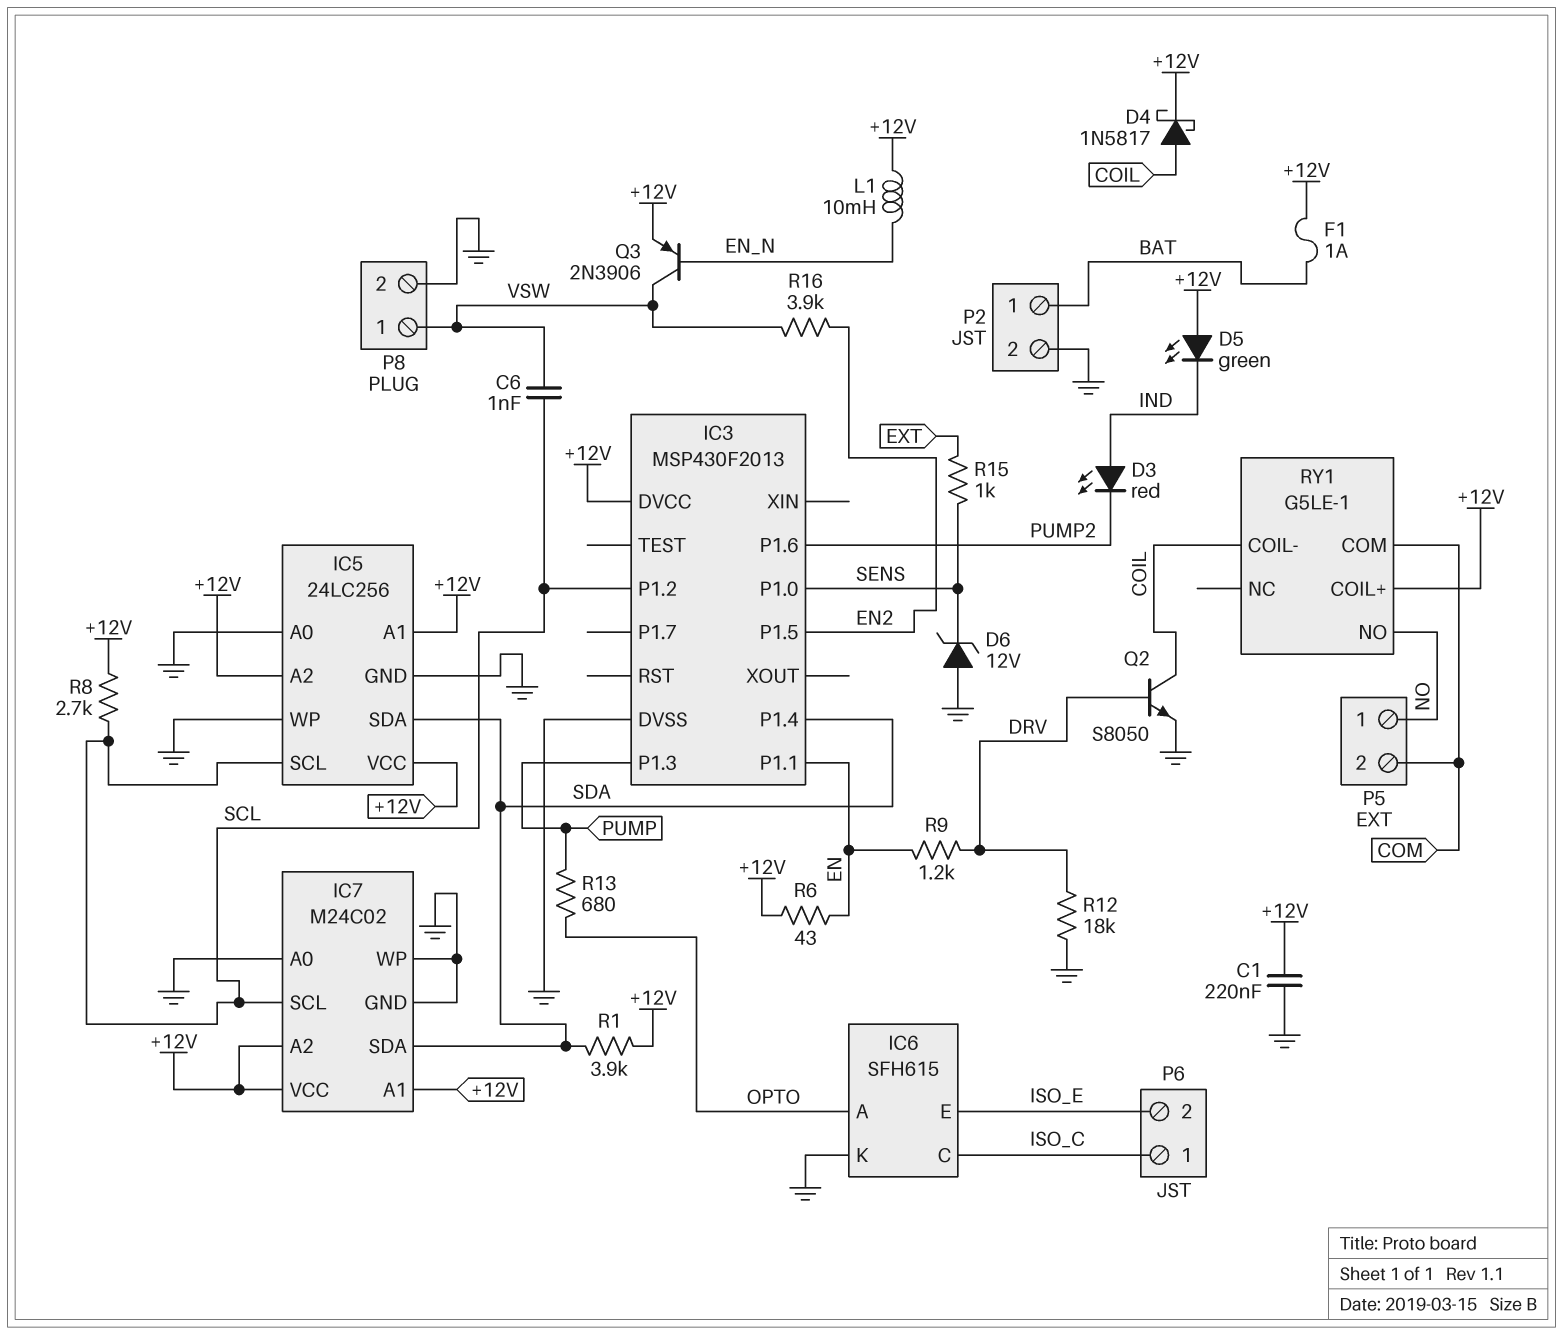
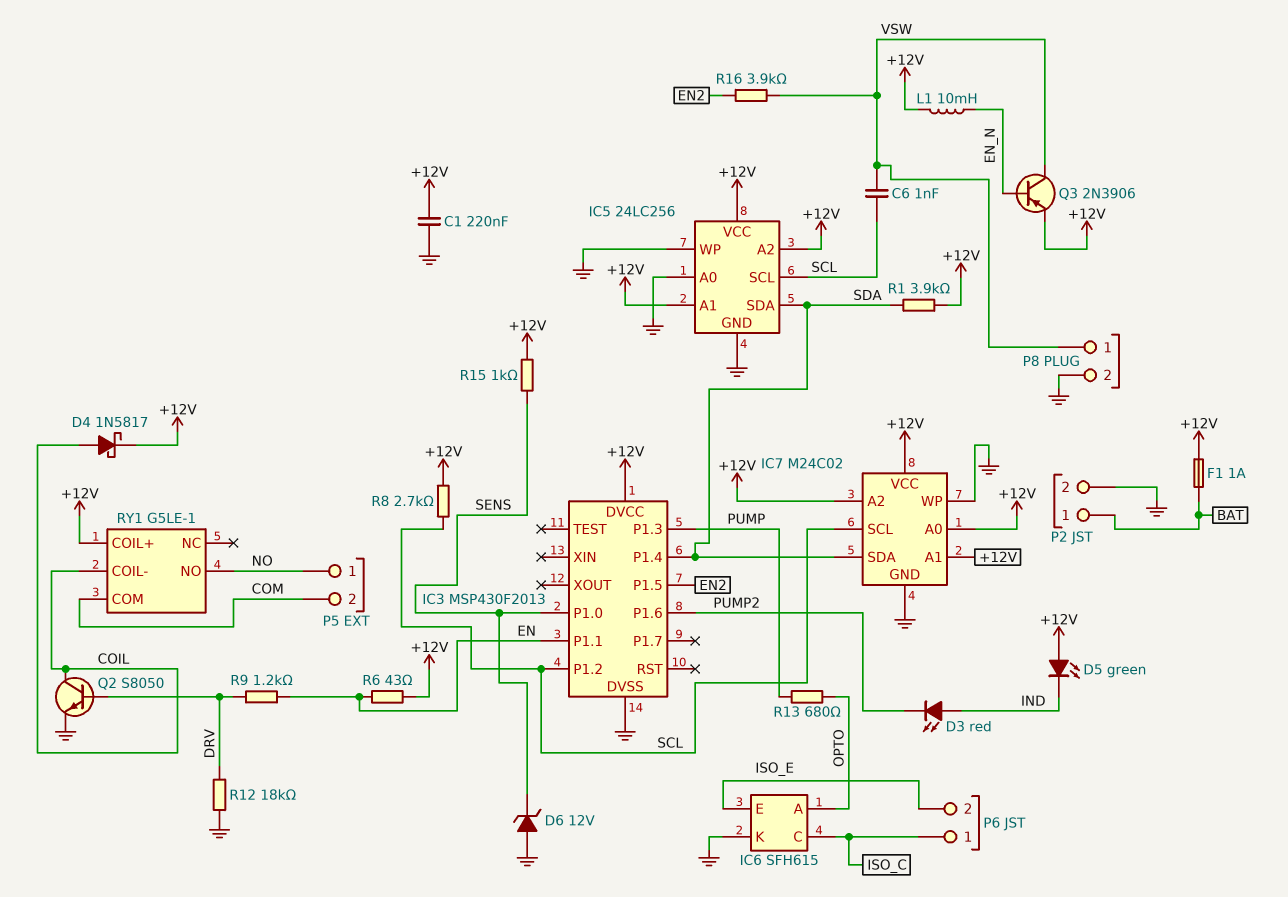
IC7 pin A0: GND -> +12V
R15: 1k (EXT, SENS) -> 1k (+12V, SENS)

